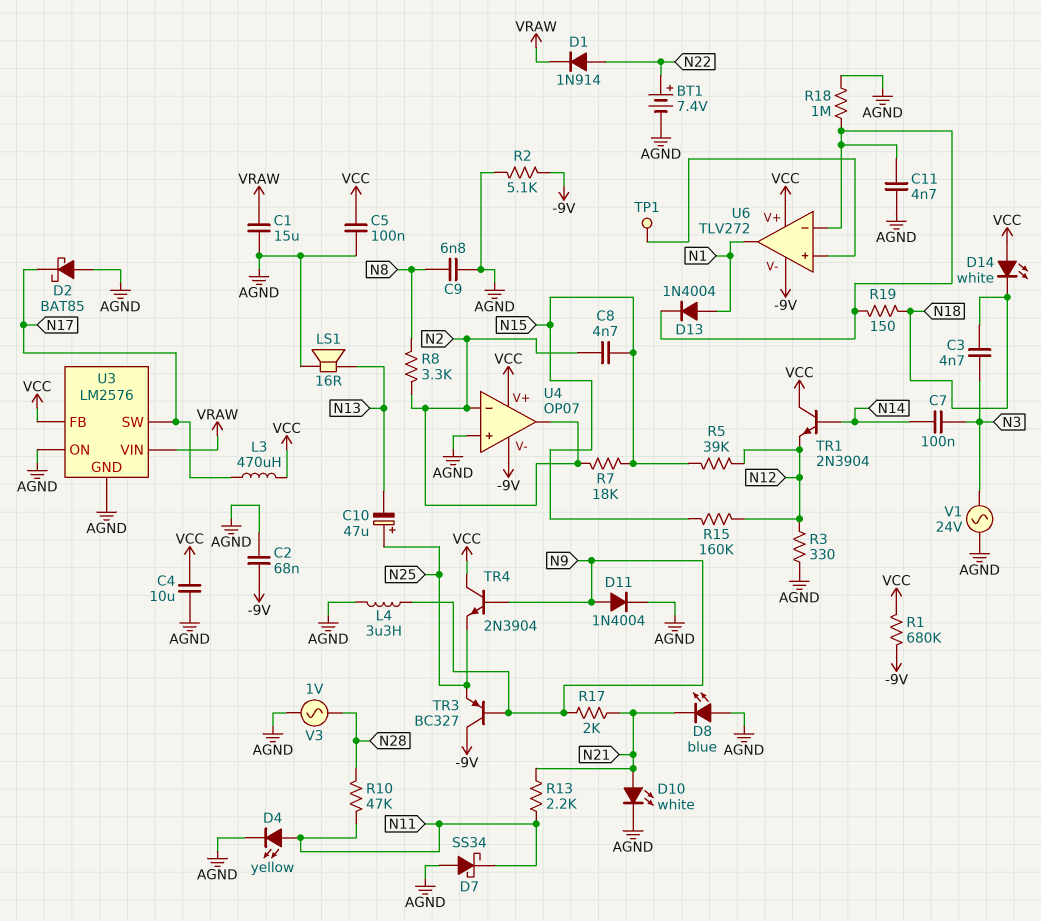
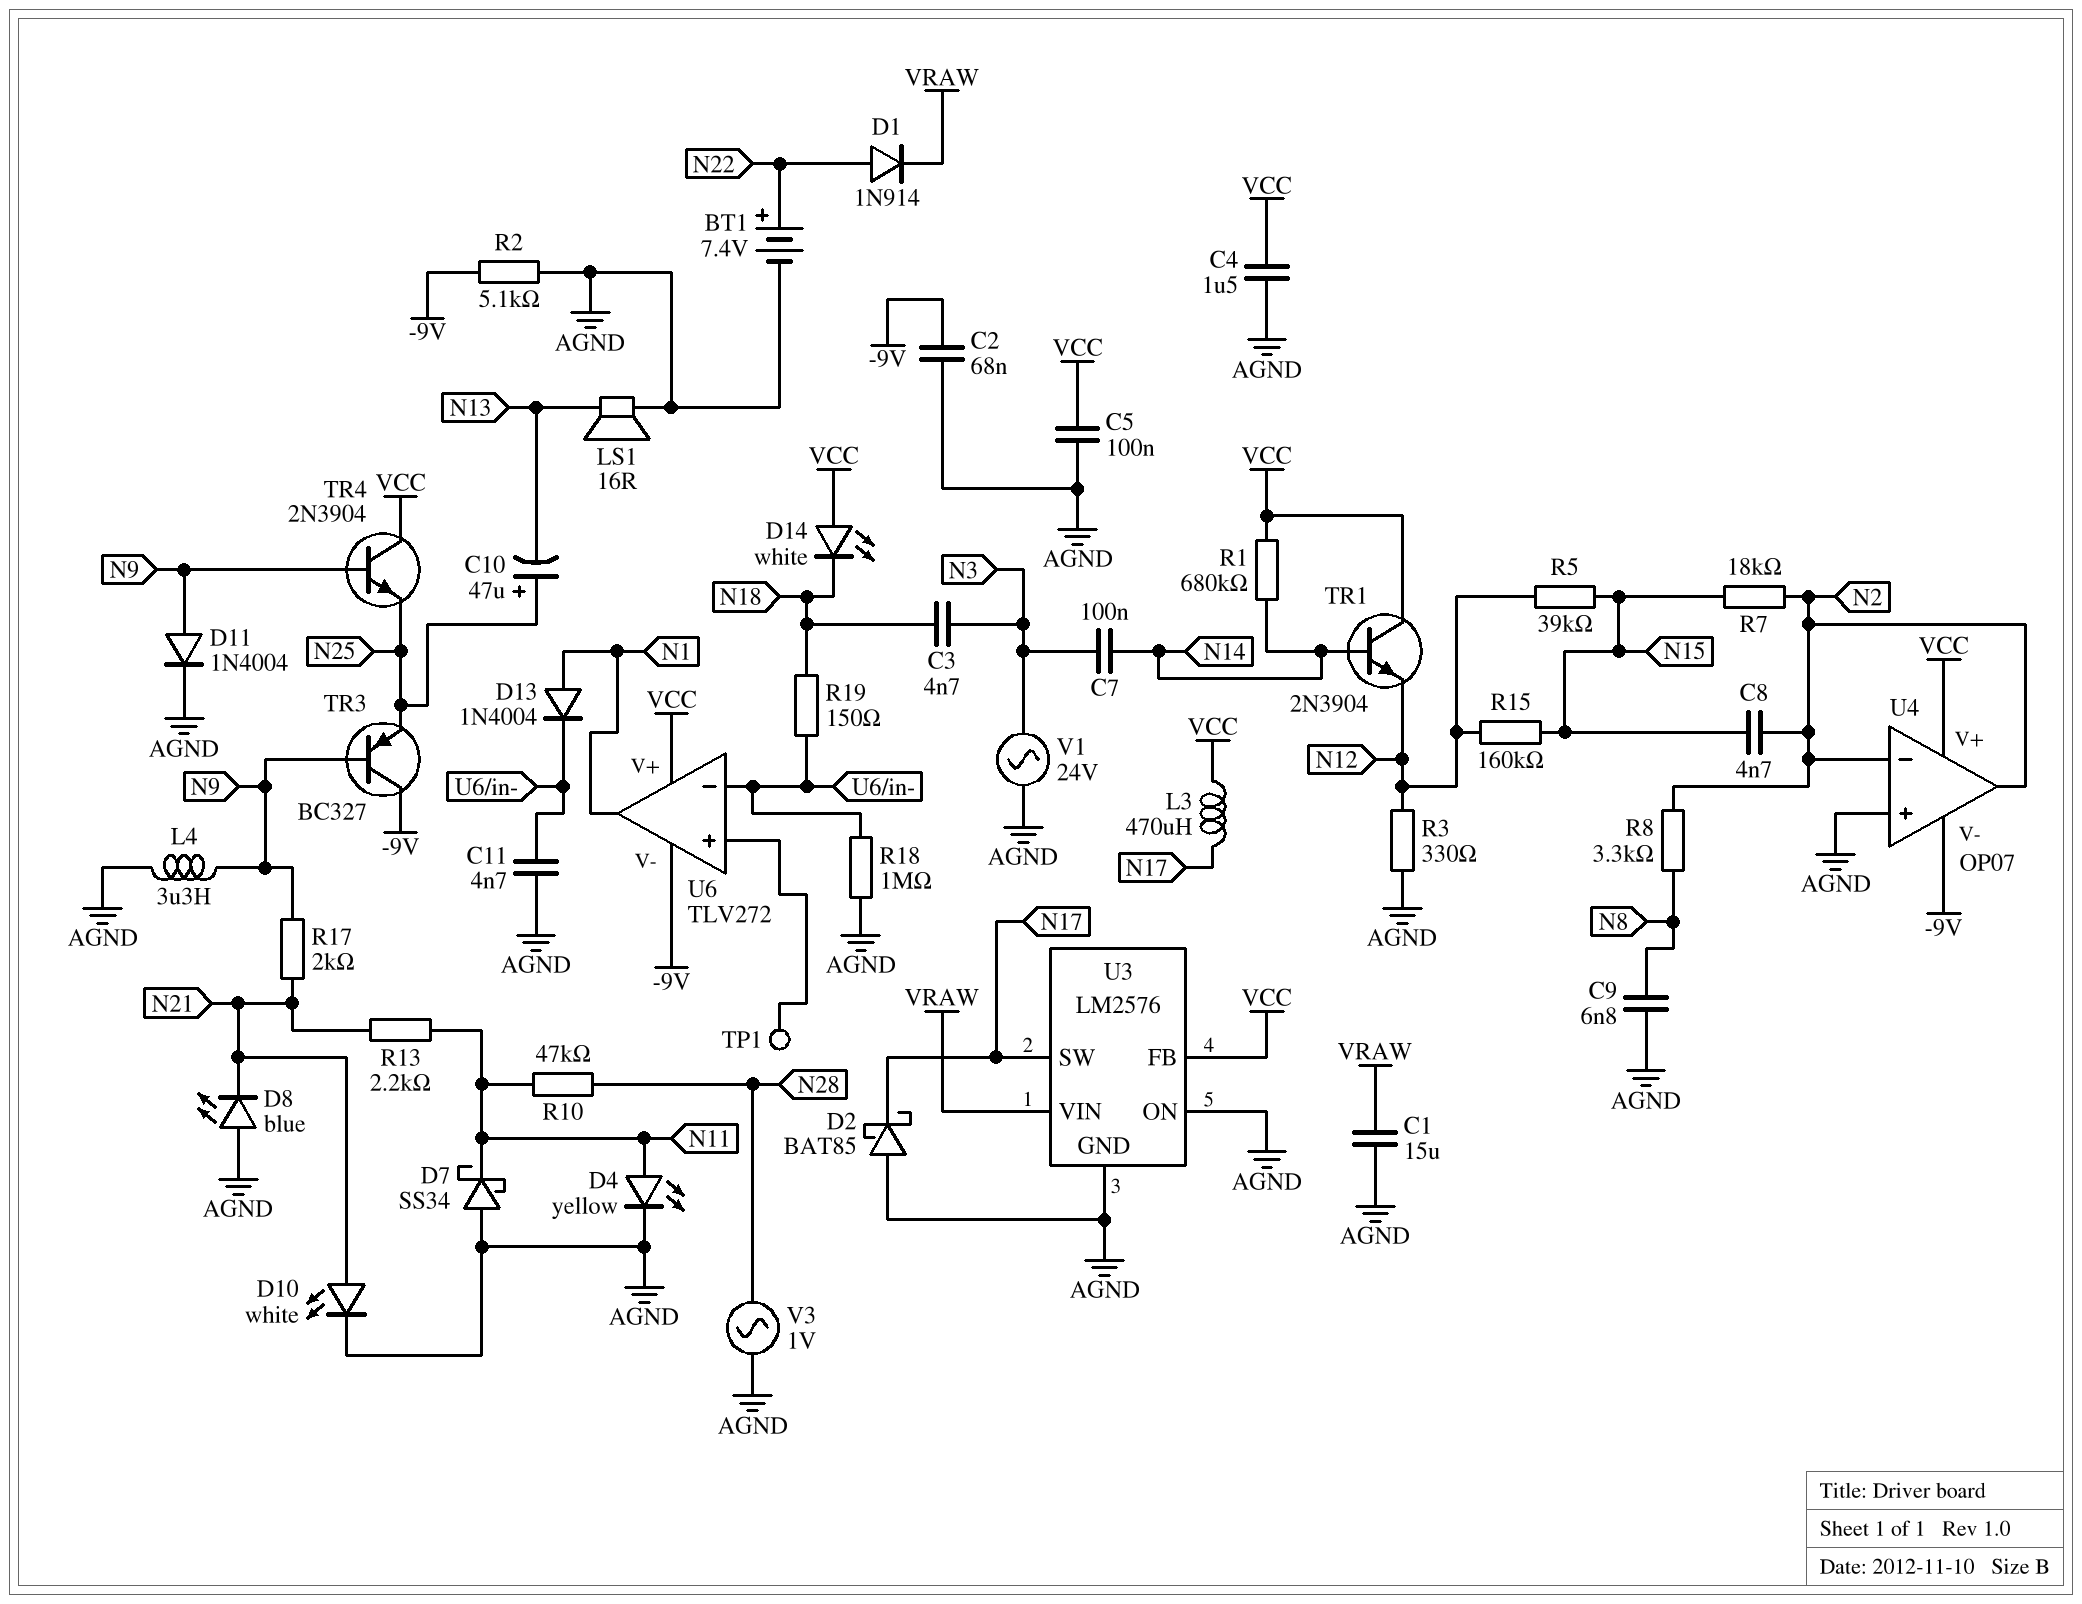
C4: 10uF (AGND, VCC) -> 1.5uF (AGND, VCC)
R1: 680k (-9V, VCC) -> 680k (N14, VCC)

